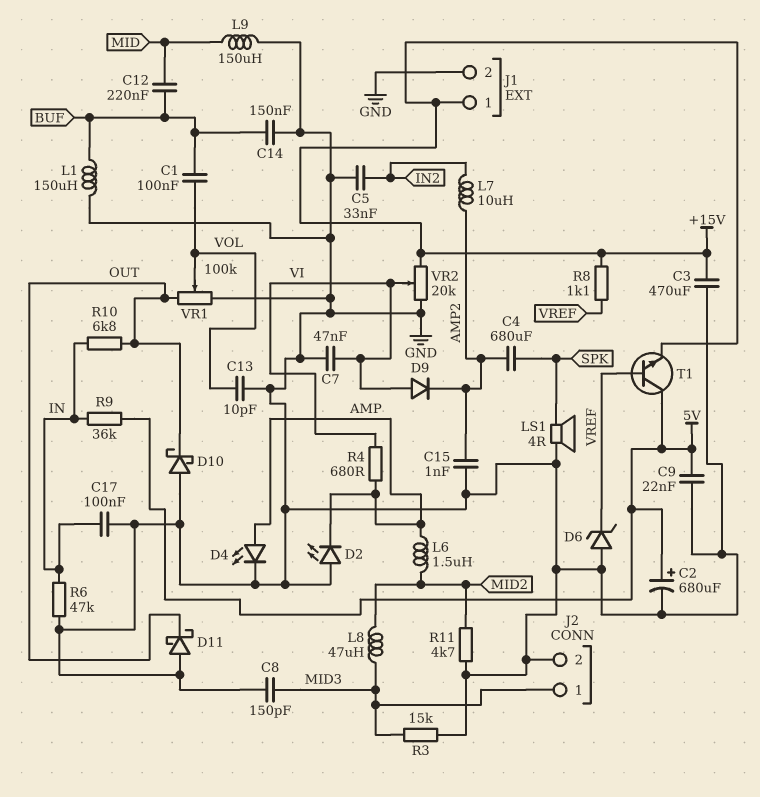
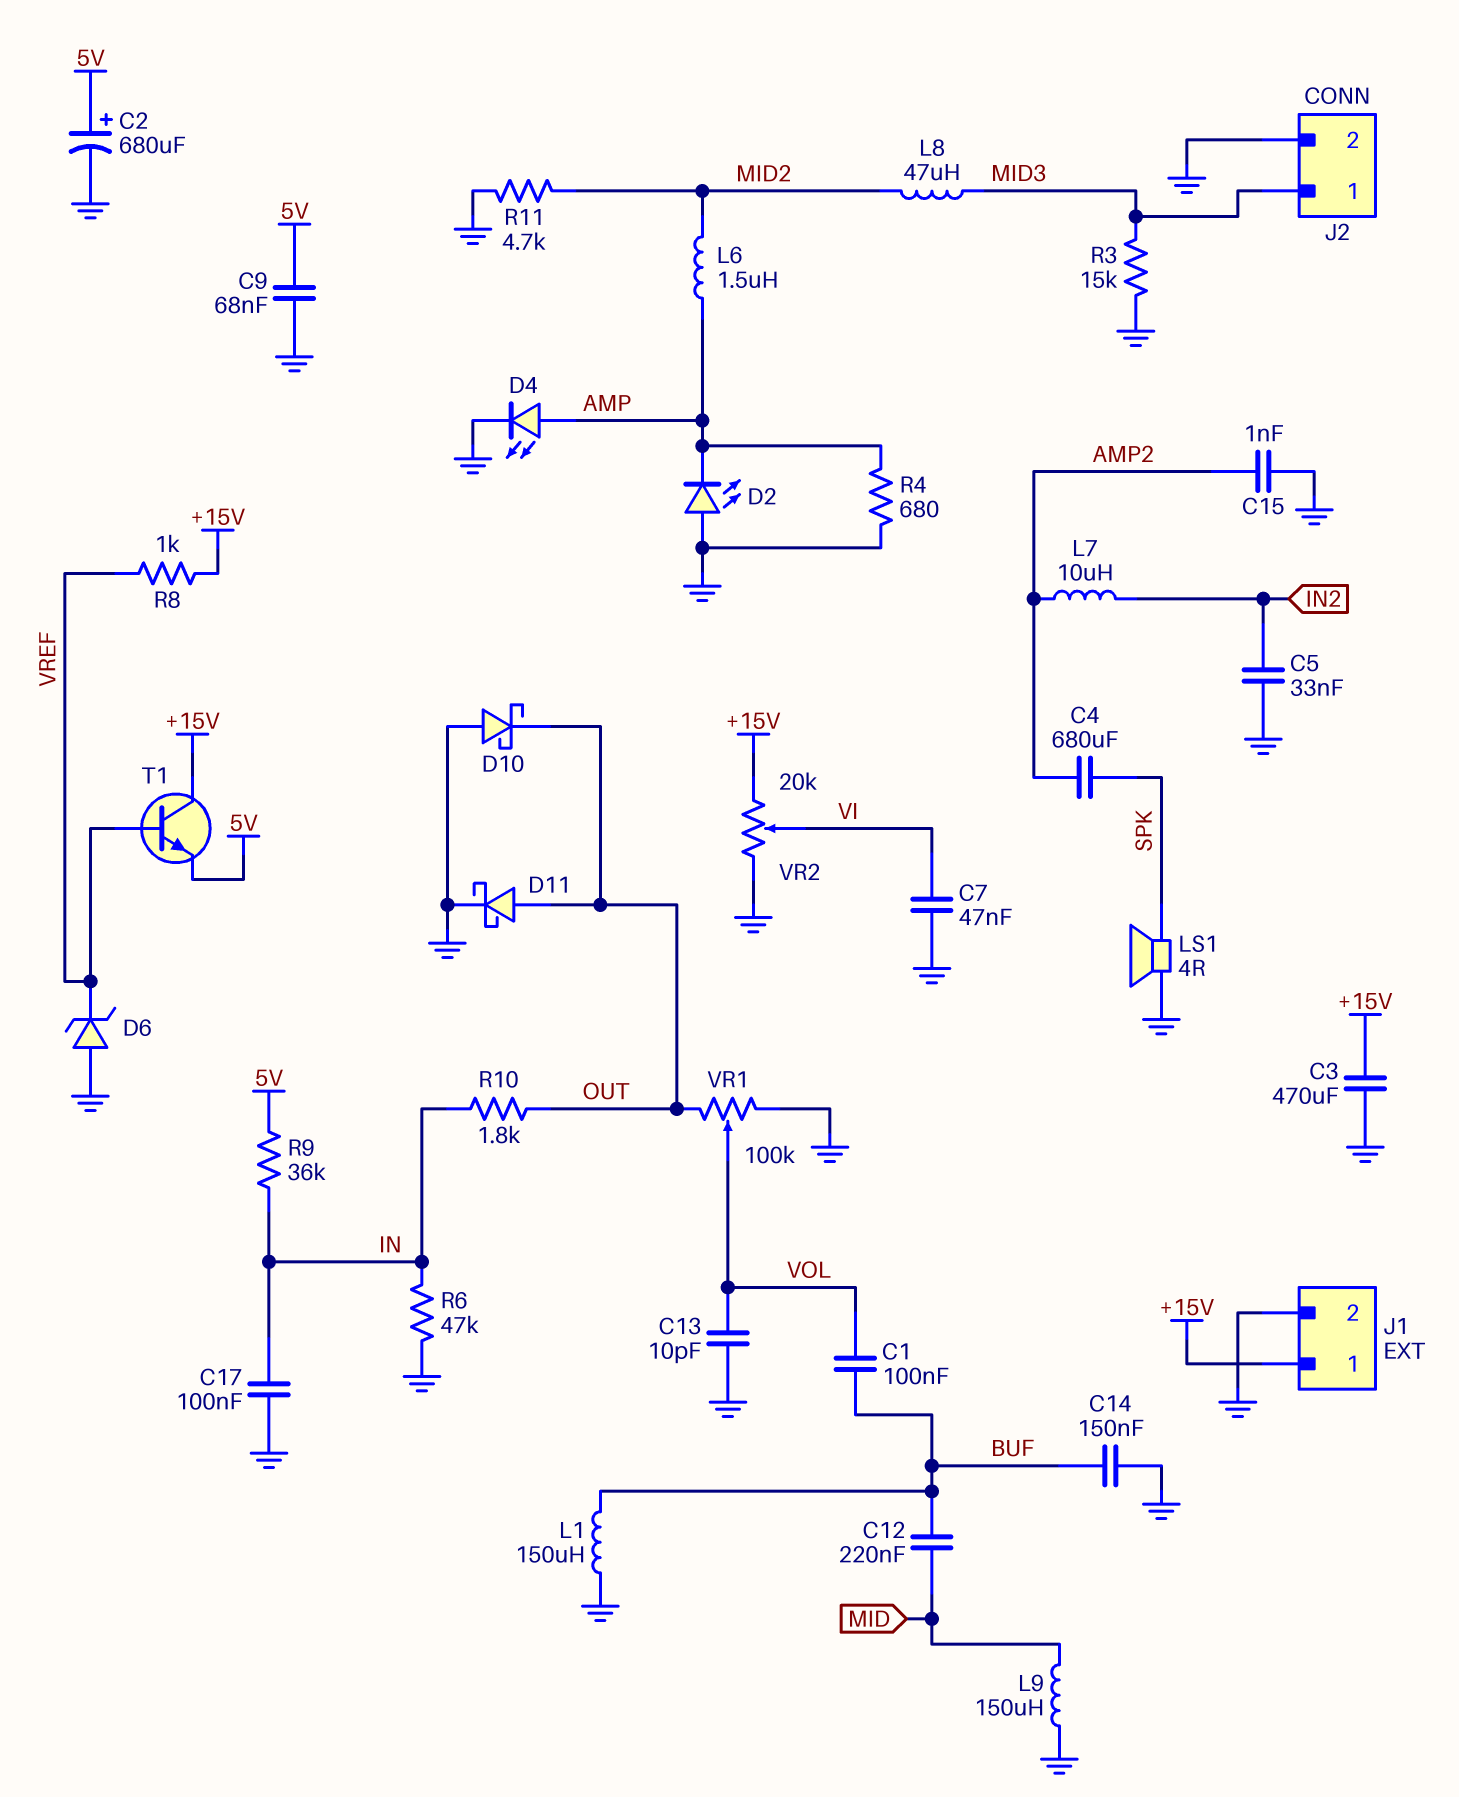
C8: 150pF (GND, MID3) -> none
C9: 22nF (5V, GND) -> 68nF (5V, GND)
D9: diode (A VI, K AMP2) -> none
D11: schottky (A GND, K OUT) -> schottky (A OUT, K GND)
R4: 680 (AMP, VI) -> 680 (AMP, GND)
R8: 1.1k (+15V, VREF) -> 1k (+15V, VREF)
R10: 6.8k (IN, OUT) -> 1.8k (IN, OUT)
T1: NPN (B VREF, C 5V, E +15V) -> NPN (B VREF, C +15V, E 5V)

